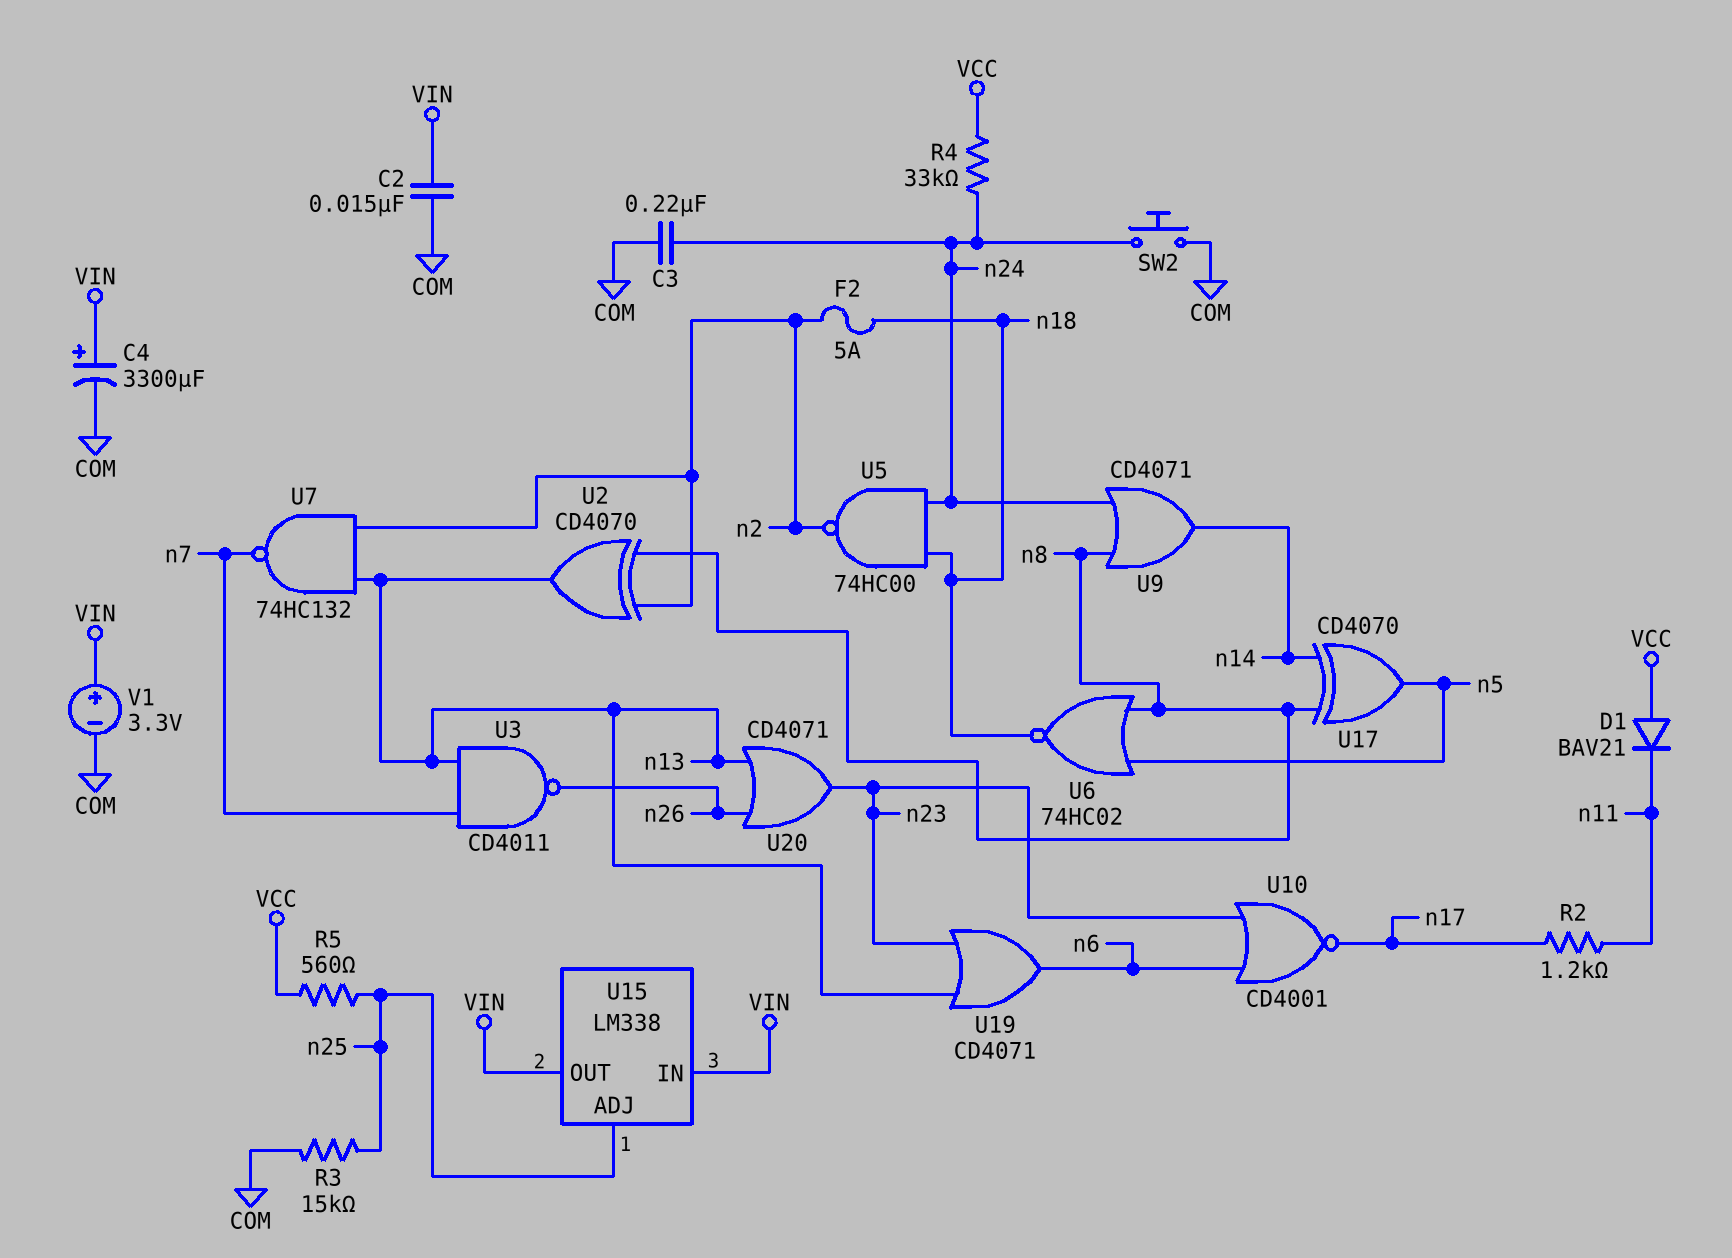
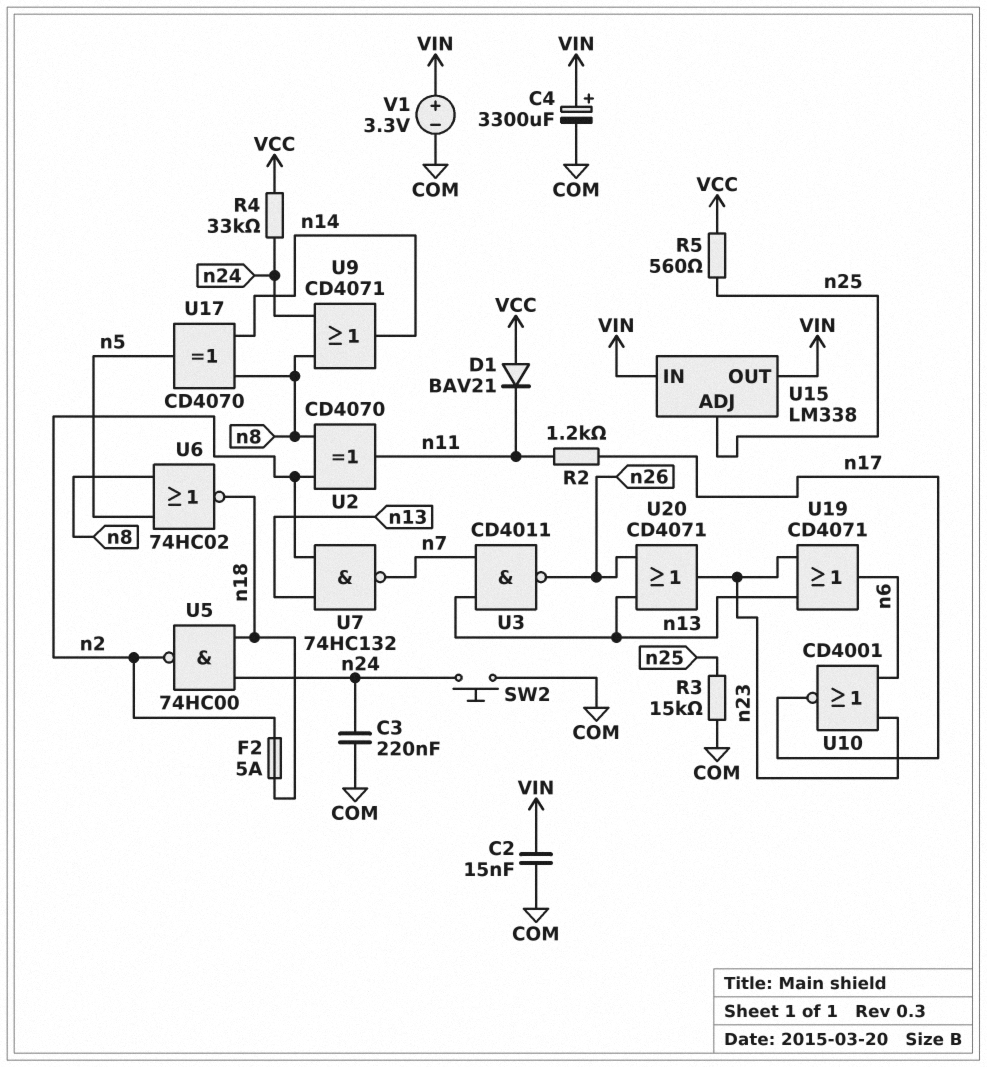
U2: XOR CD4070 (in n2, in n8, out n13) -> XOR CD4070 (in n2, in n8, out n11)

